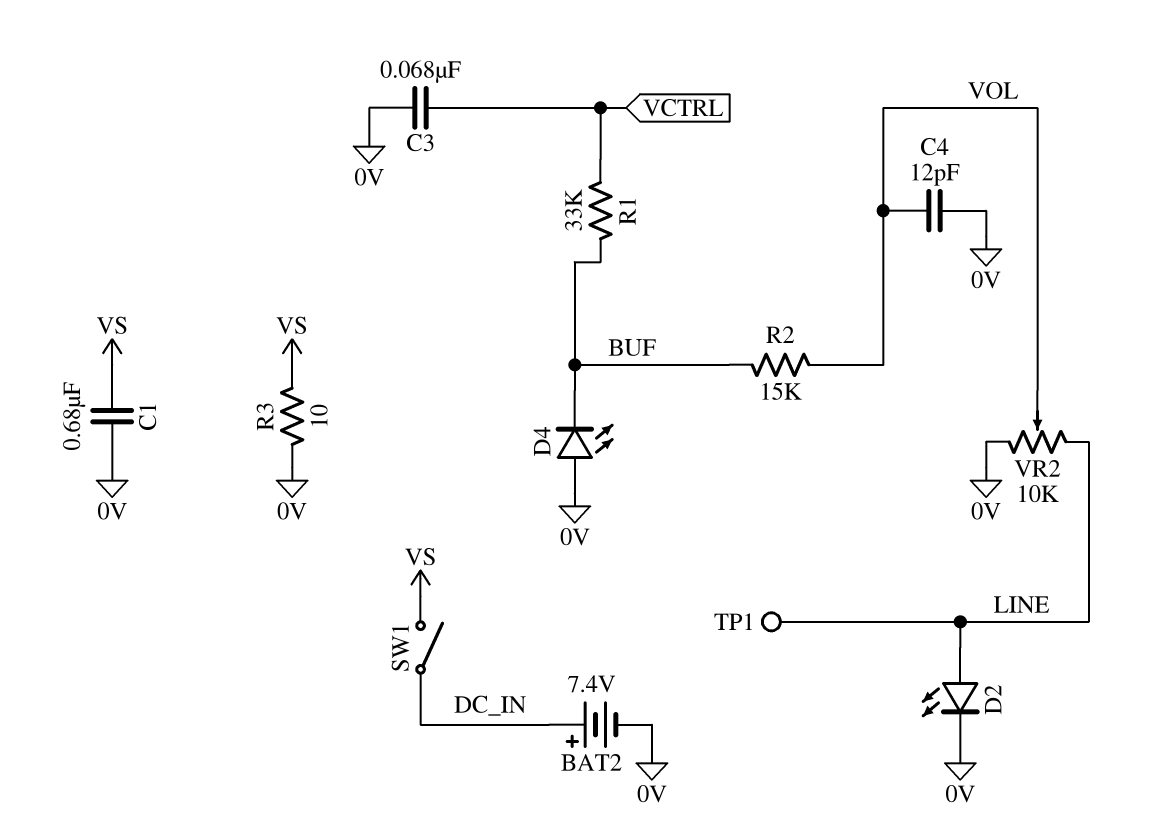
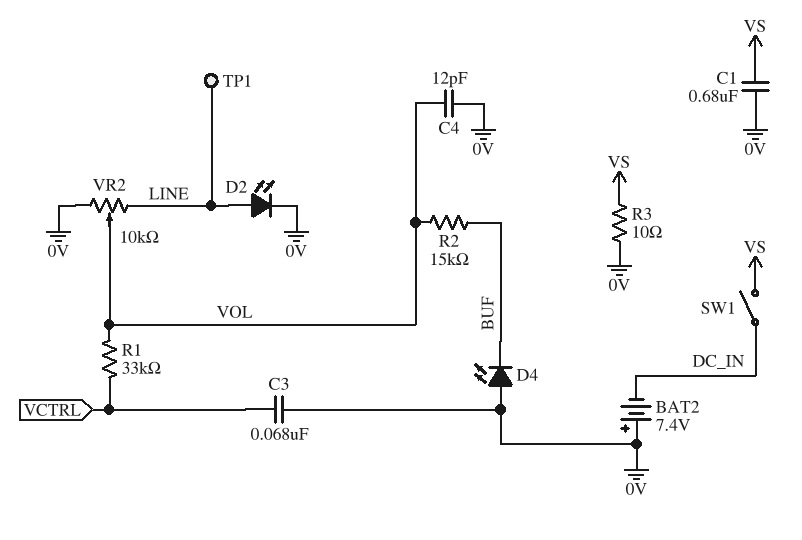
BAT2: 7.4V (plus DC_IN, minus 0V) -> 7.4V (plus 0V, minus DC_IN)
R1: 33k (BUF, VCTRL) -> 33k (VCTRL, VOL)

